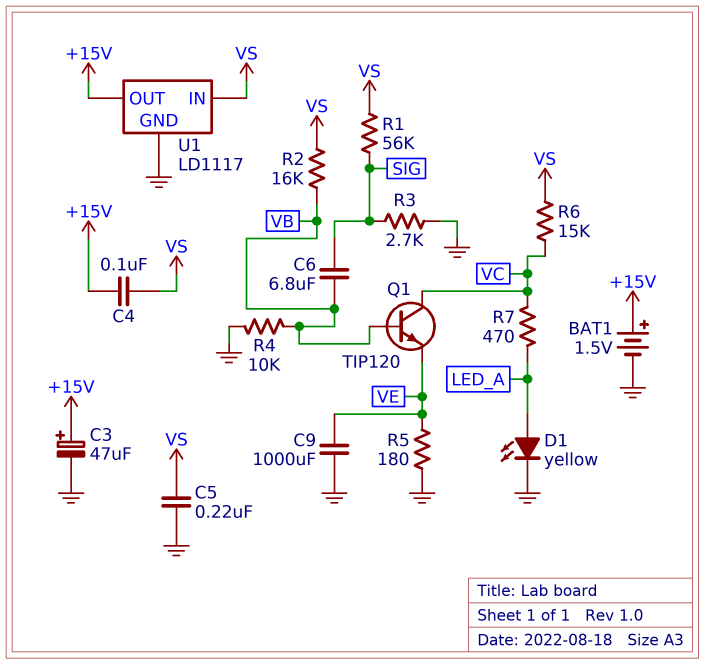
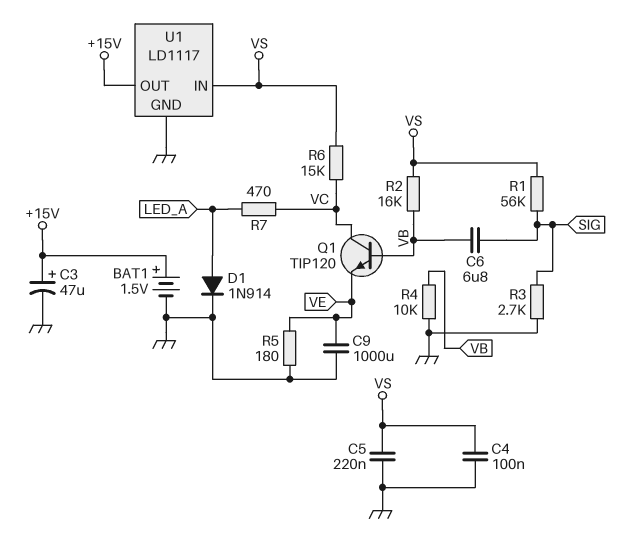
C4: 100nF (+15V, VS) -> 100nF (GND, VS)
D1: LED yellow (A LED_A, K GND) -> diode 1N914 (A LED_A, K GND)

